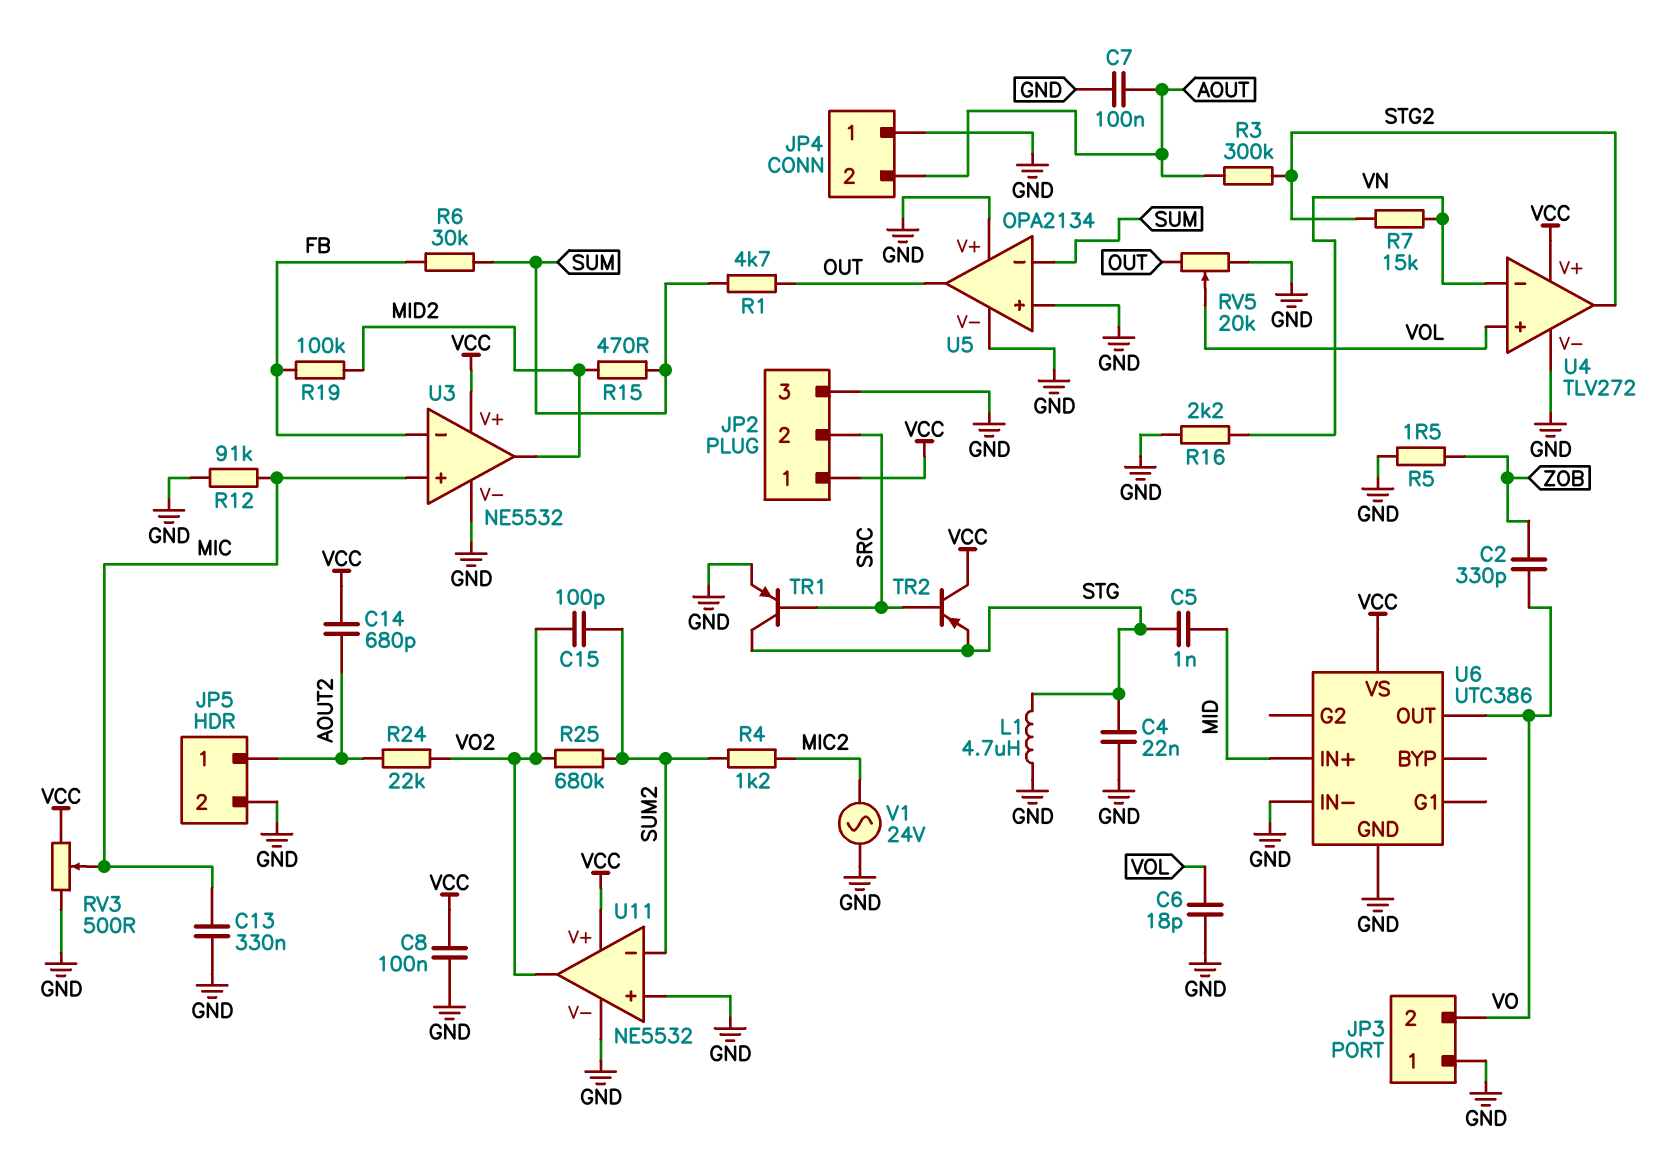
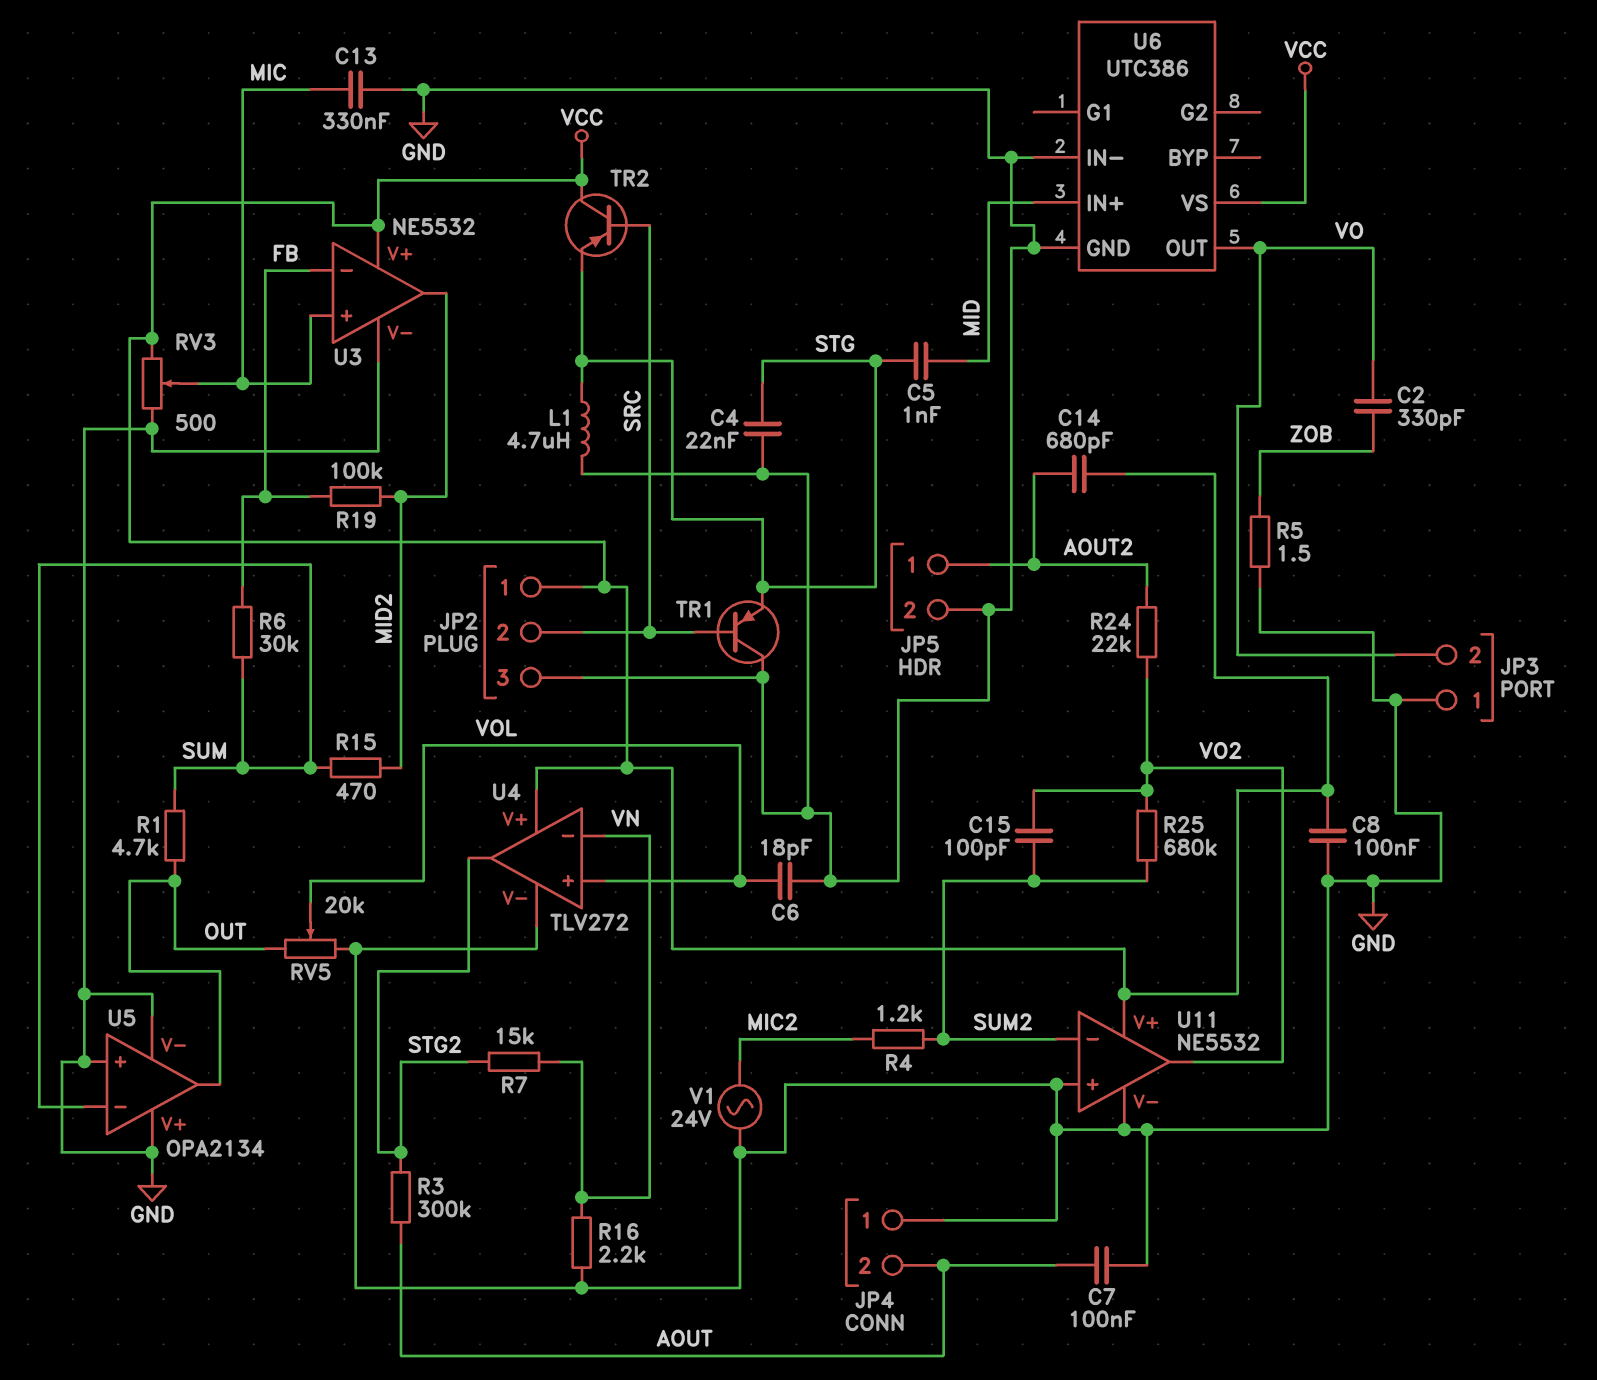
R12: 91k (GND, MIC) -> none
TR1: PNP (B SRC, C STG, E GND) -> PNP (B SRC, C GND, E STG)

